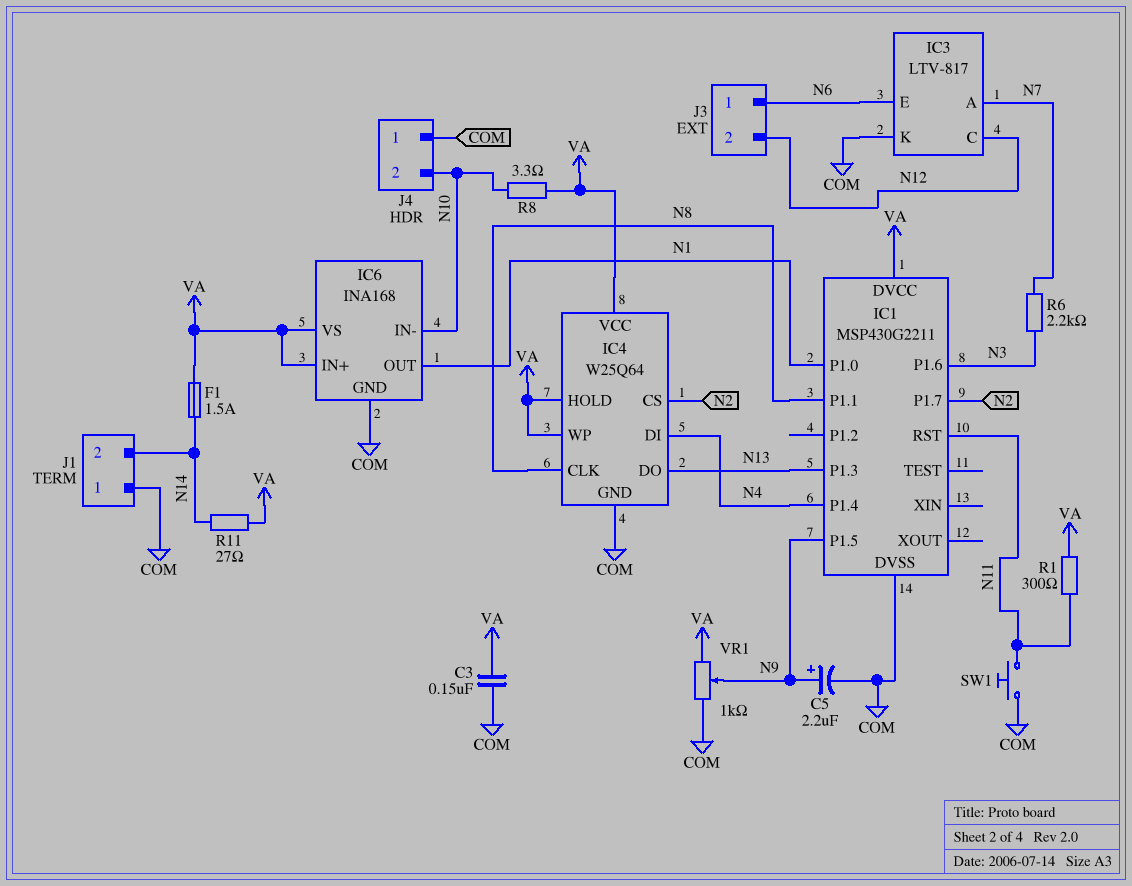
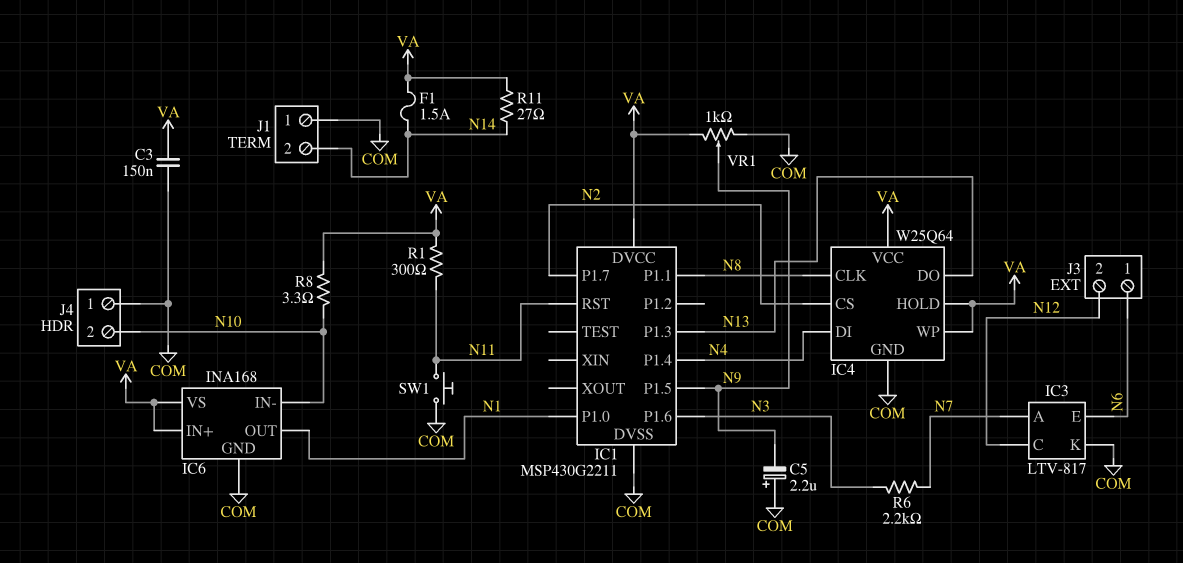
C5: 2.2uF (plus N9, minus COM) -> 2.2uF (plus COM, minus N9)

